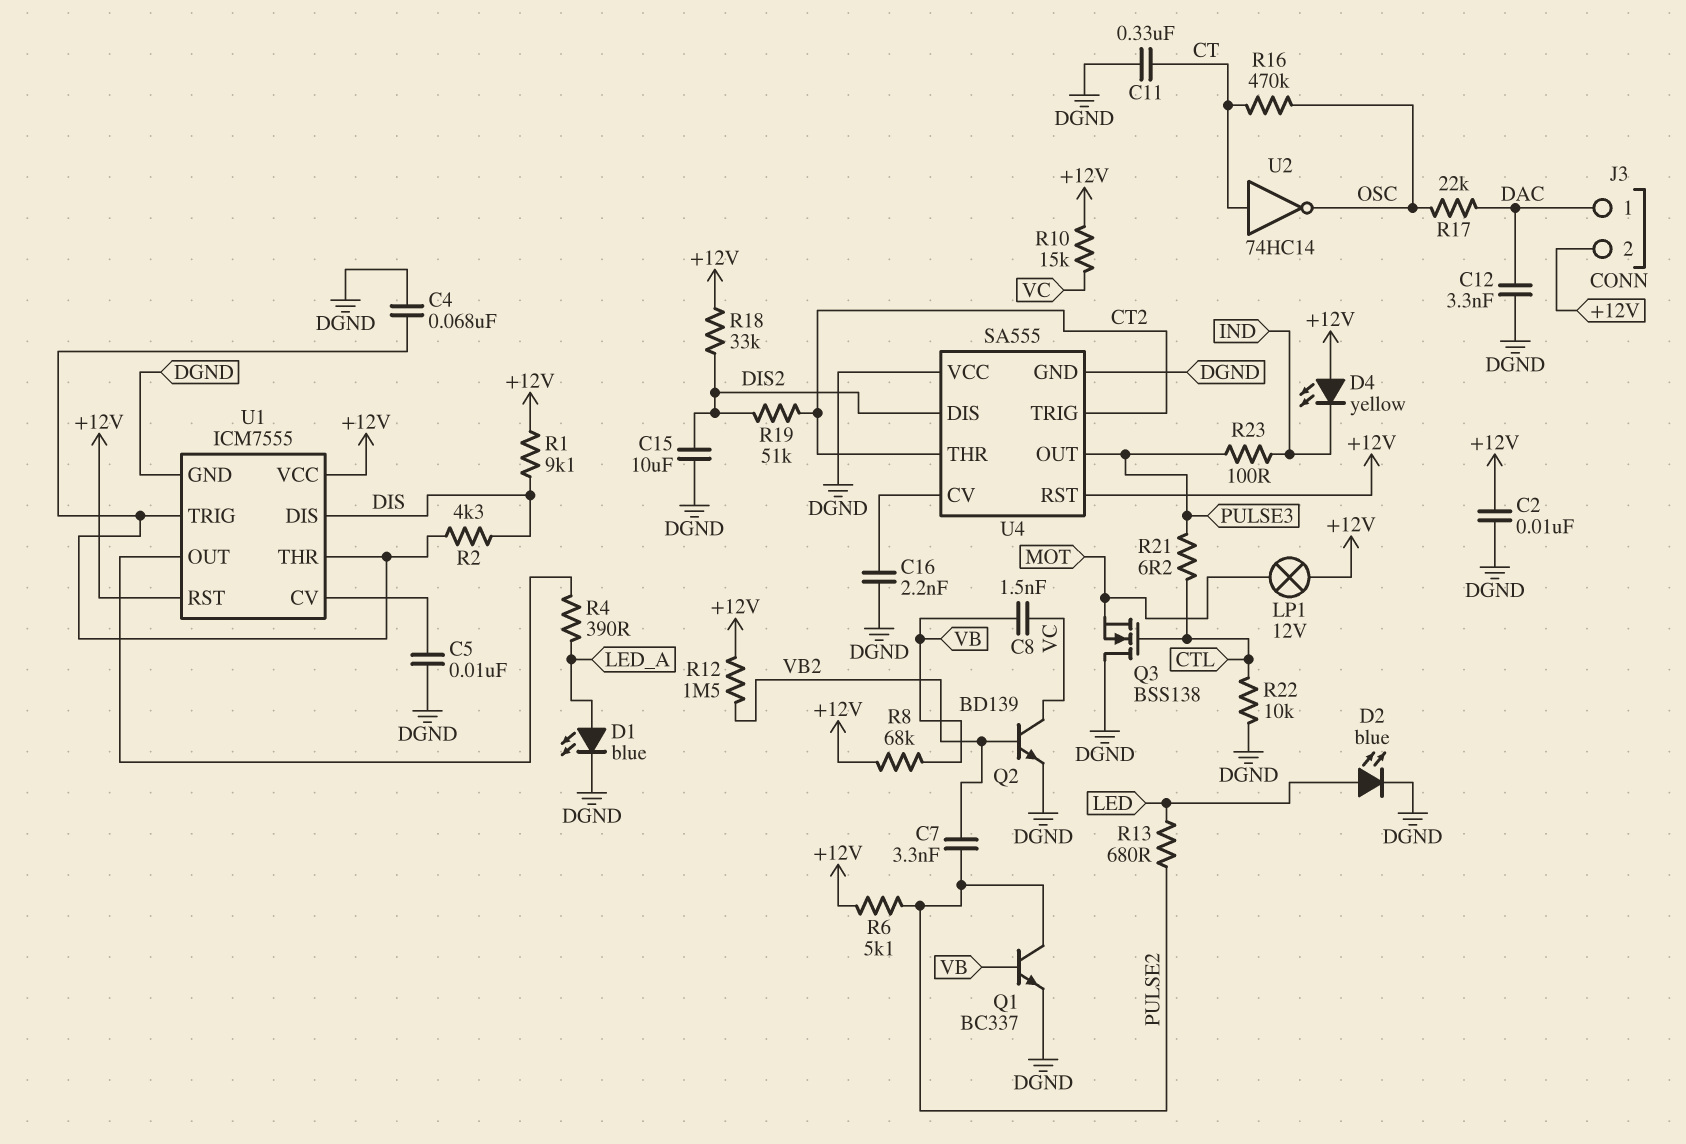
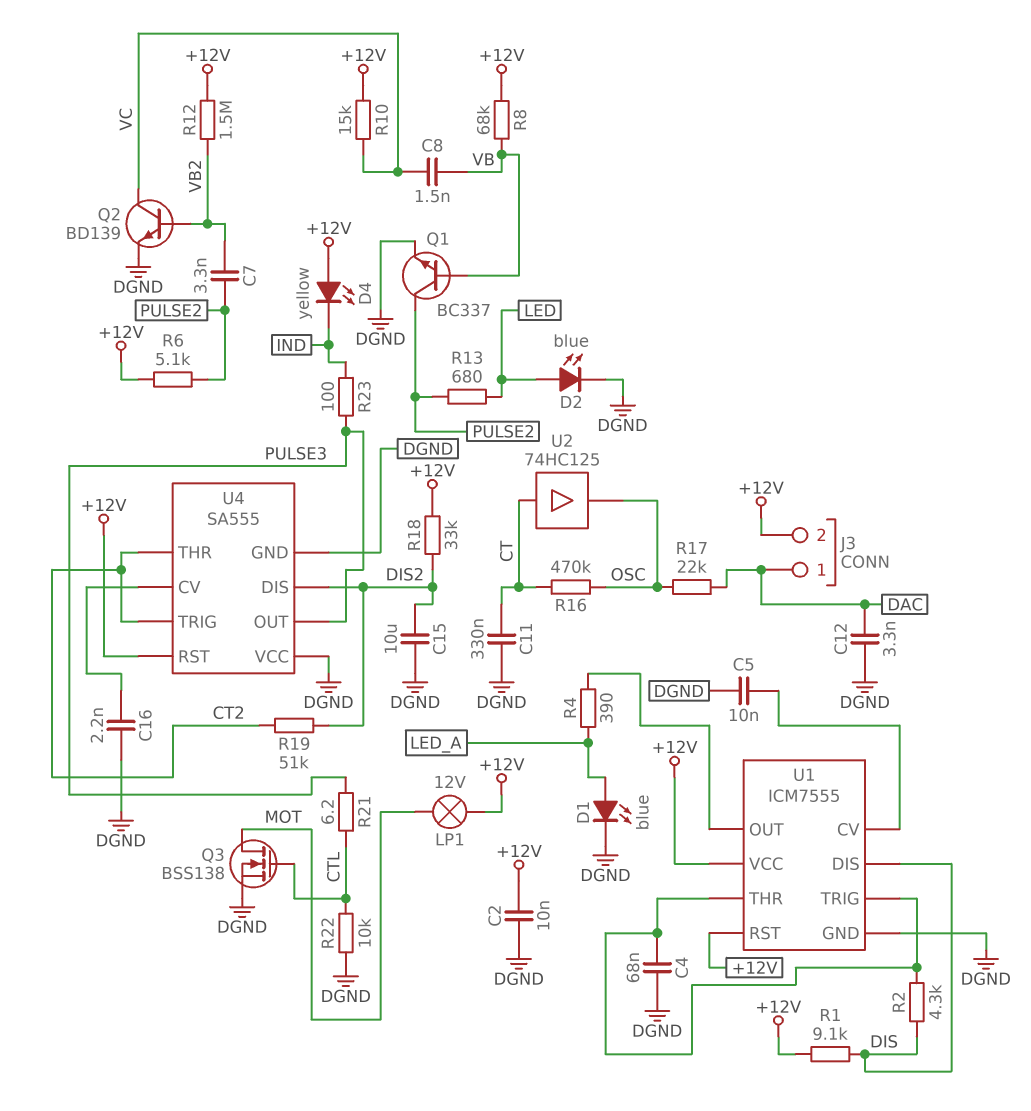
Q3: NMOS BSS138 (G CTL, D DGND, S MOT) -> NMOS BSS138 (G CTL, D MOT, S DGND)
U2: NOT 74HC14 (in CT, out OSC) -> buffer 74HC125 (in CT, out OSC)

